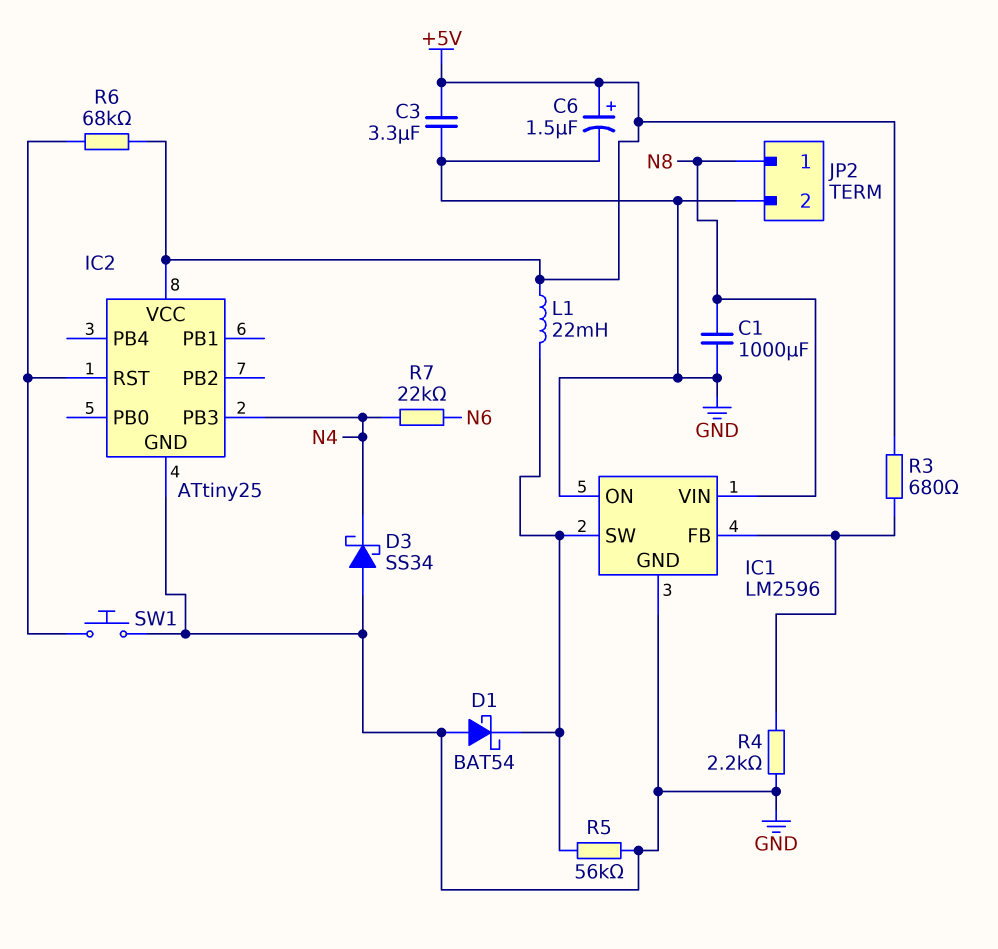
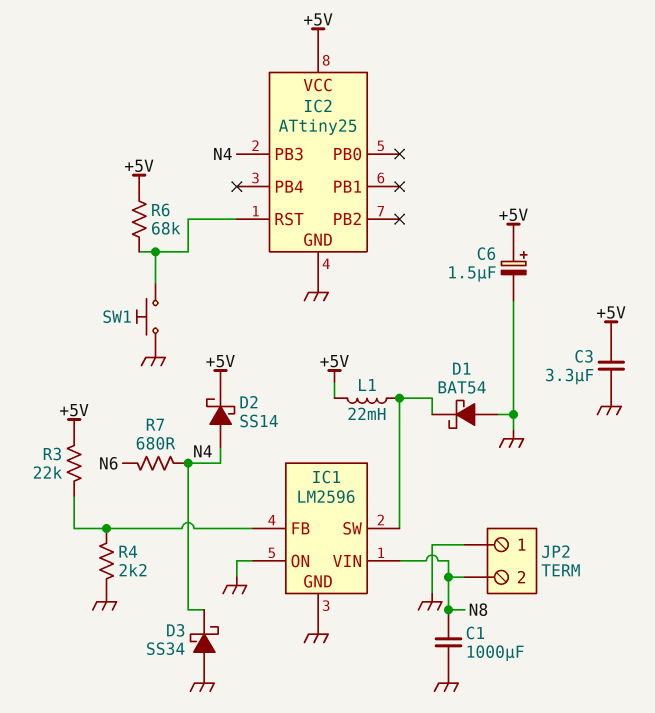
D2: none -> schottky SS14 (A N4, K +5V)
JP2 pin 1: N8 -> GND
JP2 pin 2: GND -> N8
R3: 680 (+5V, IC1/FB) -> 22k (+5V, IC1/FB)
R5: 56k (GND, IC1/SW) -> none
R7: 22k (N4, N6) -> 680 (N4, N6)

